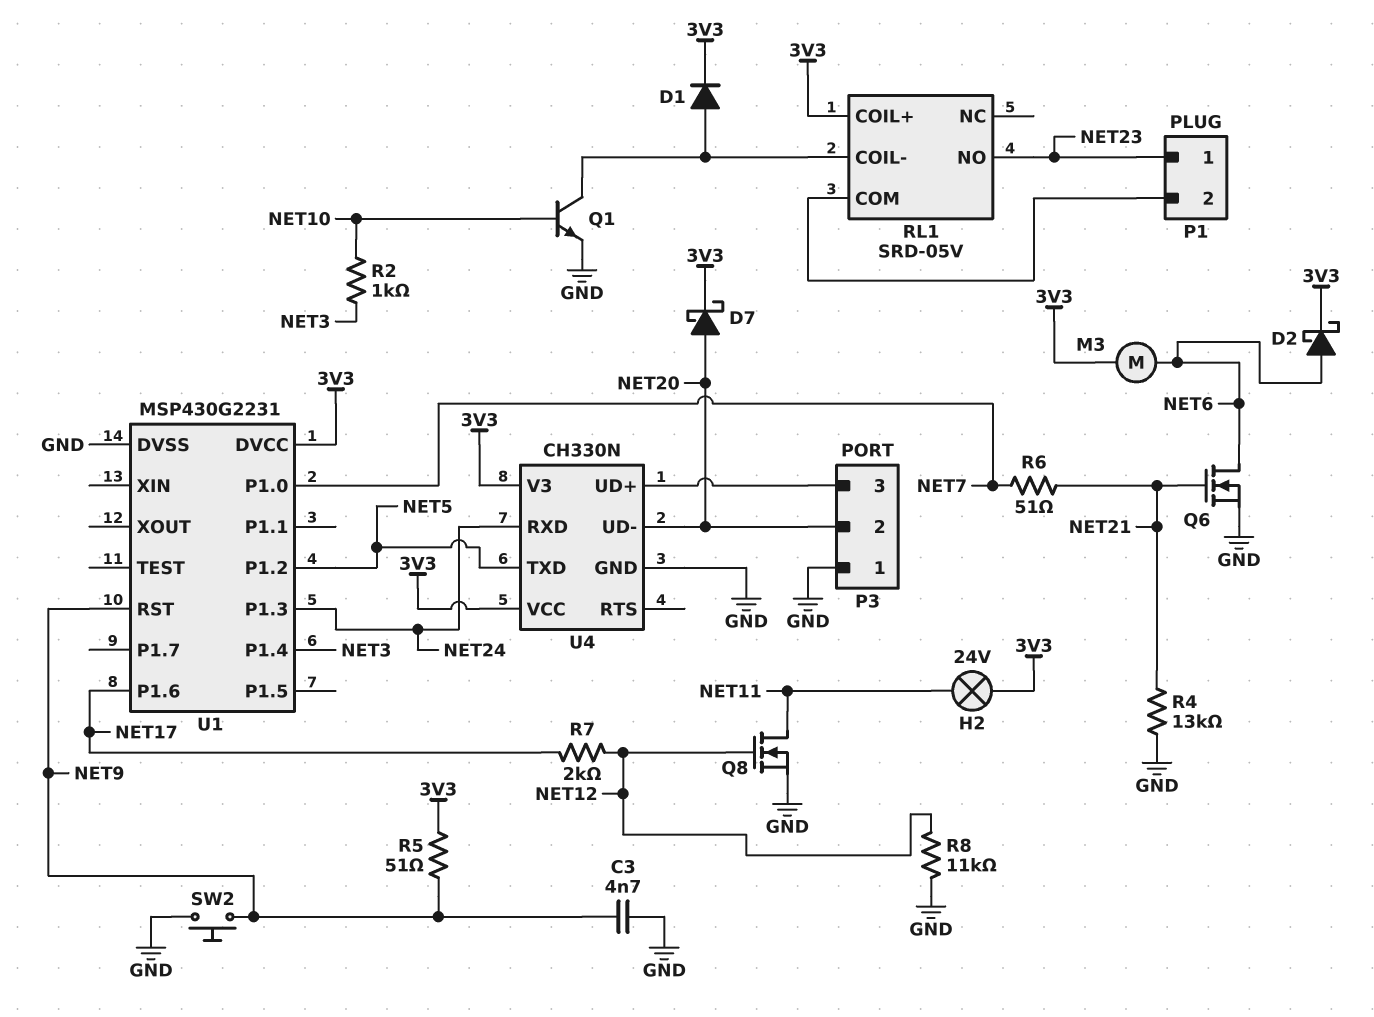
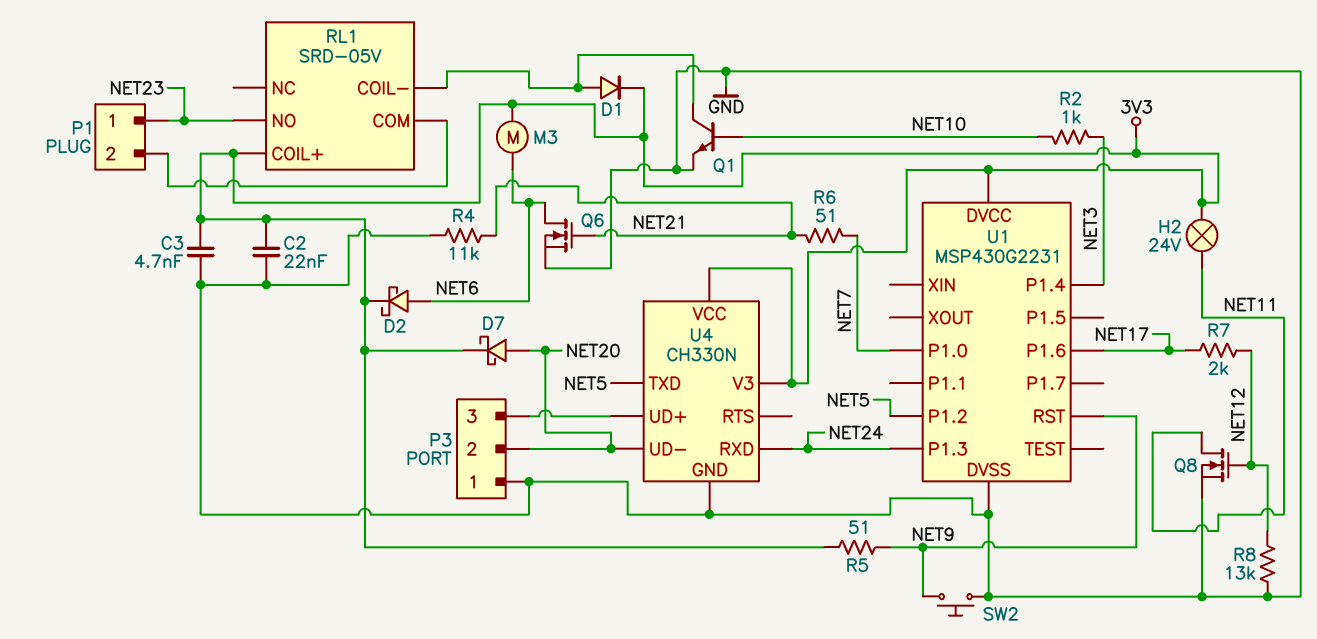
C2: none -> 22nF (3V3, GND)
C3: 4.7nF (GND, NET9) -> 4.7nF (3V3, GND)
R4: 13k (GND, NET21) -> 11k (GND, NET21)
R8: 11k (GND, NET12) -> 13k (GND, NET12)

